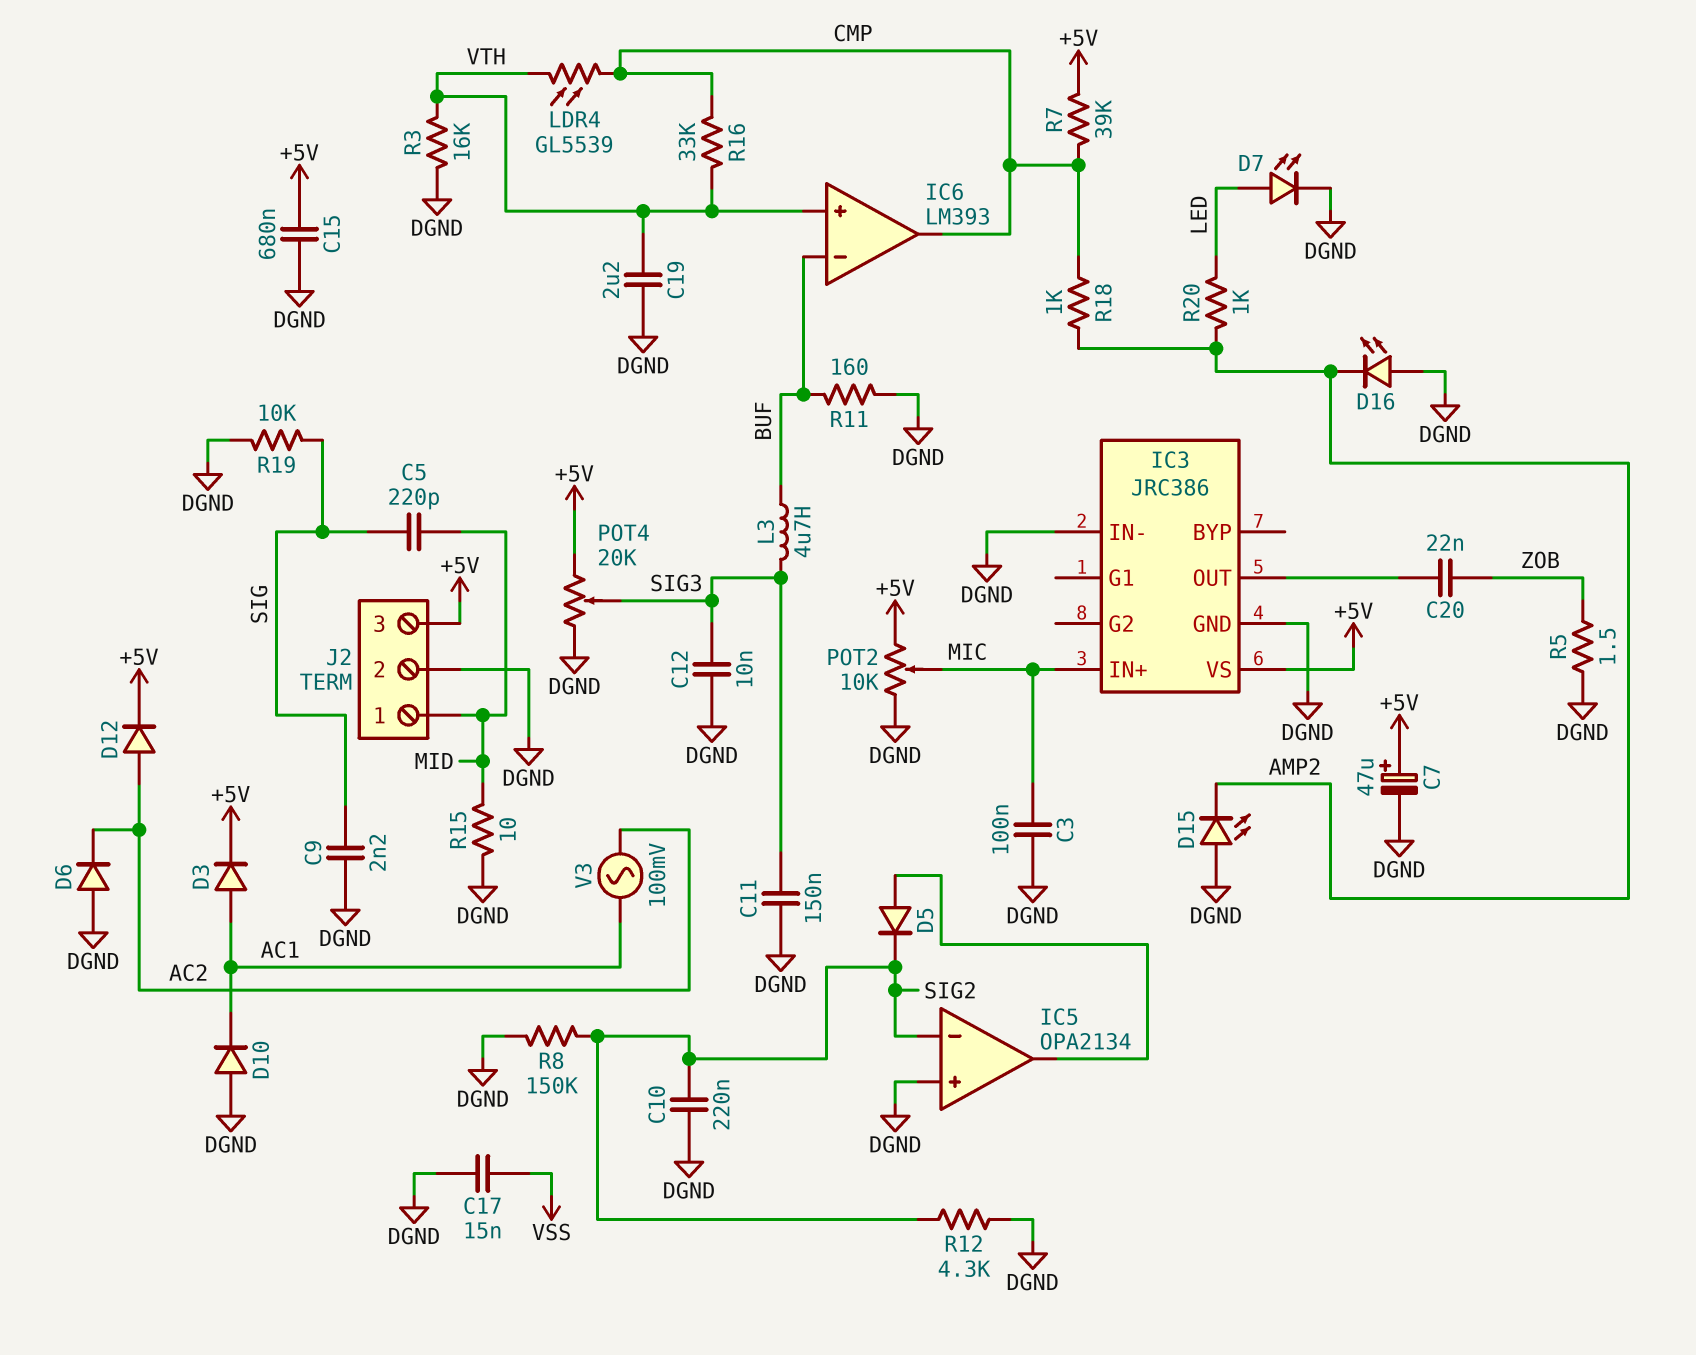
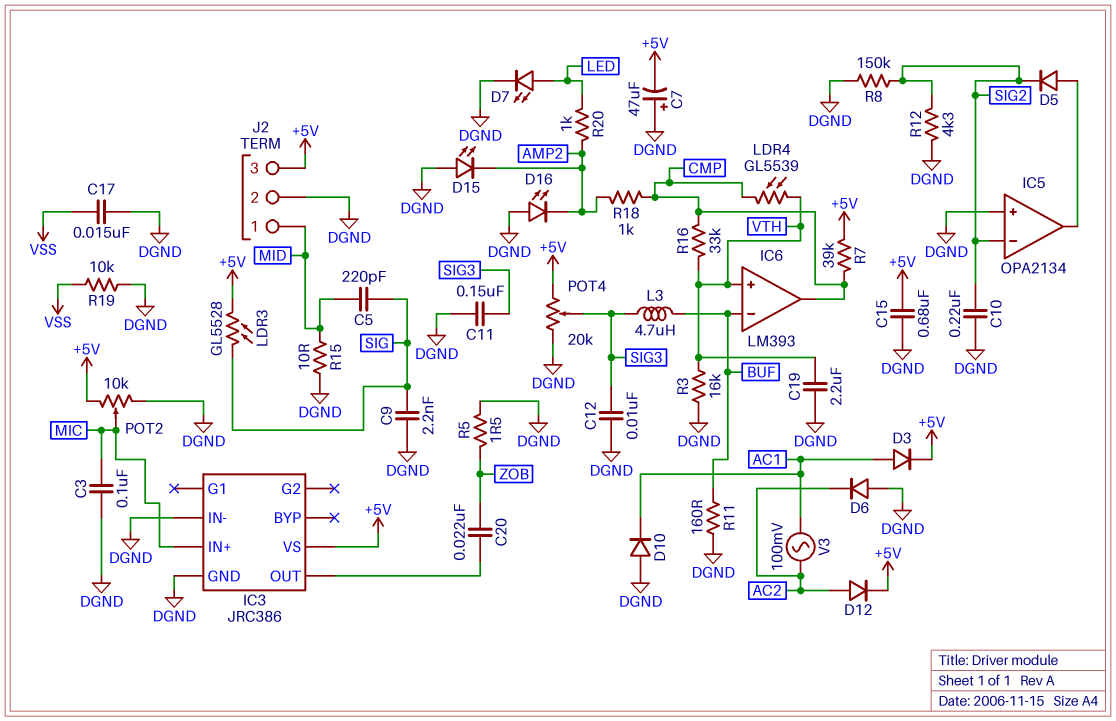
C7: 47uF (plus +5V, minus DGND) -> 47uF (plus DGND, minus +5V)
LDR3: none -> GL5528 (+5V, SIG)
R19: 10k (DGND, SIG) -> 10k (DGND, VSS)

